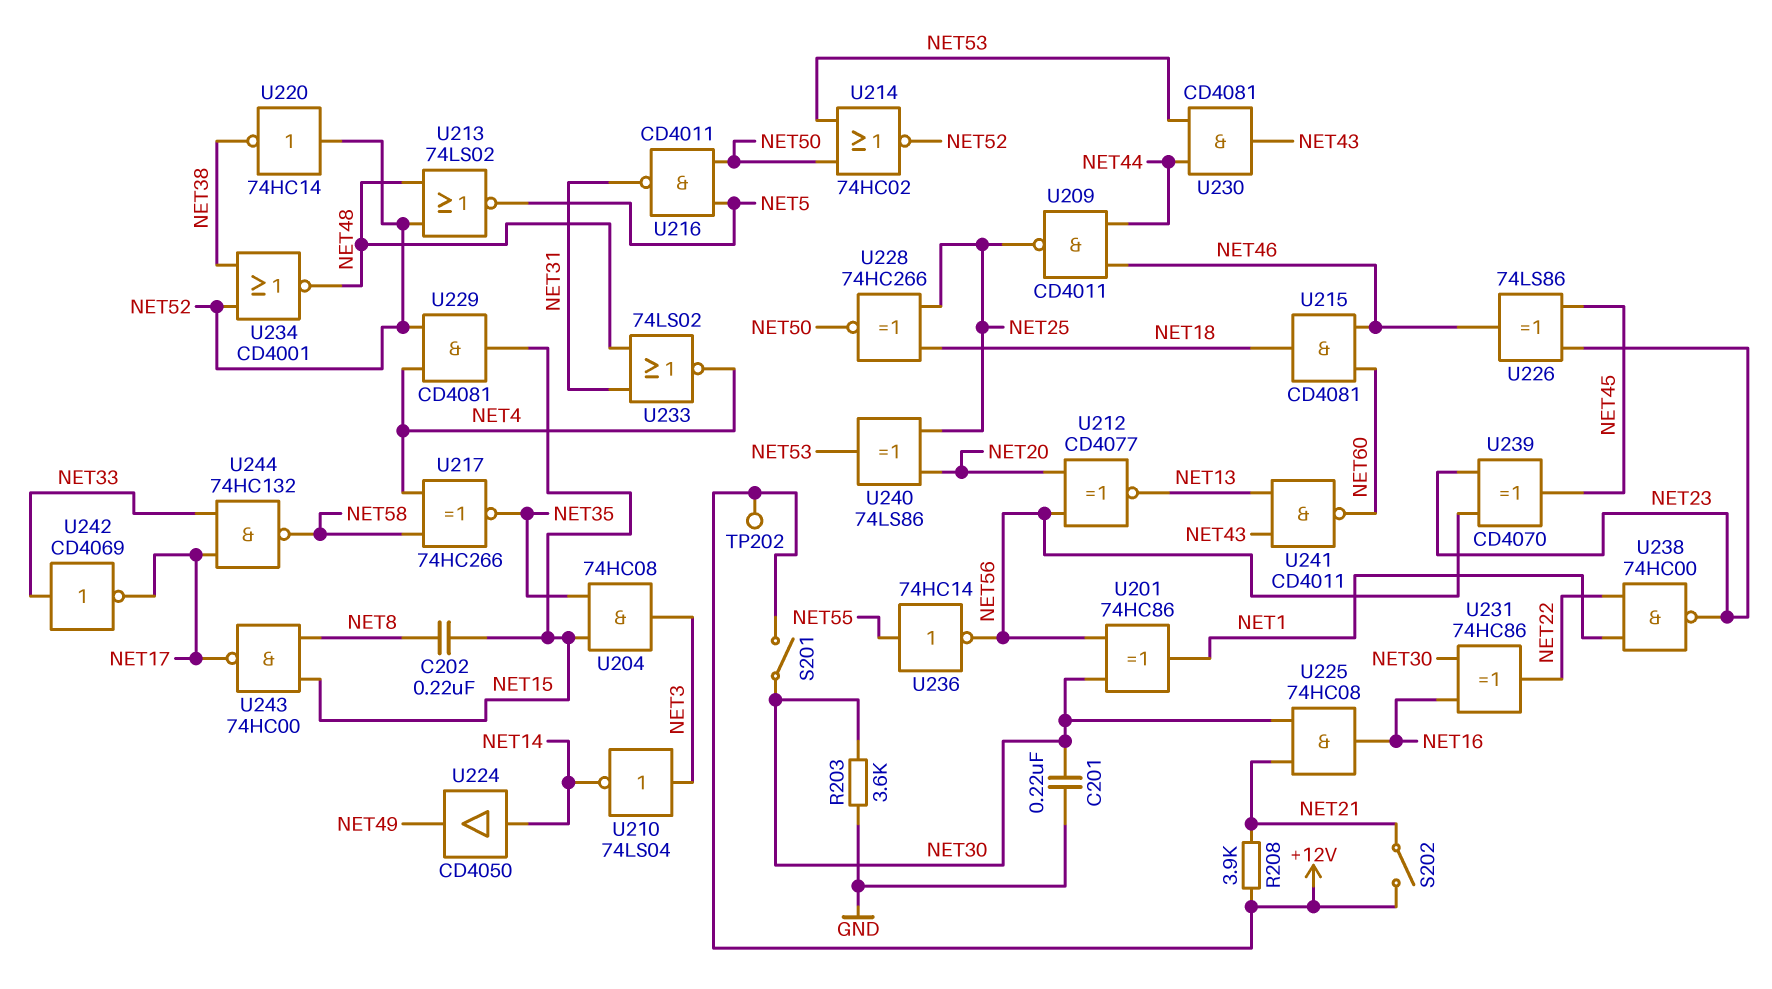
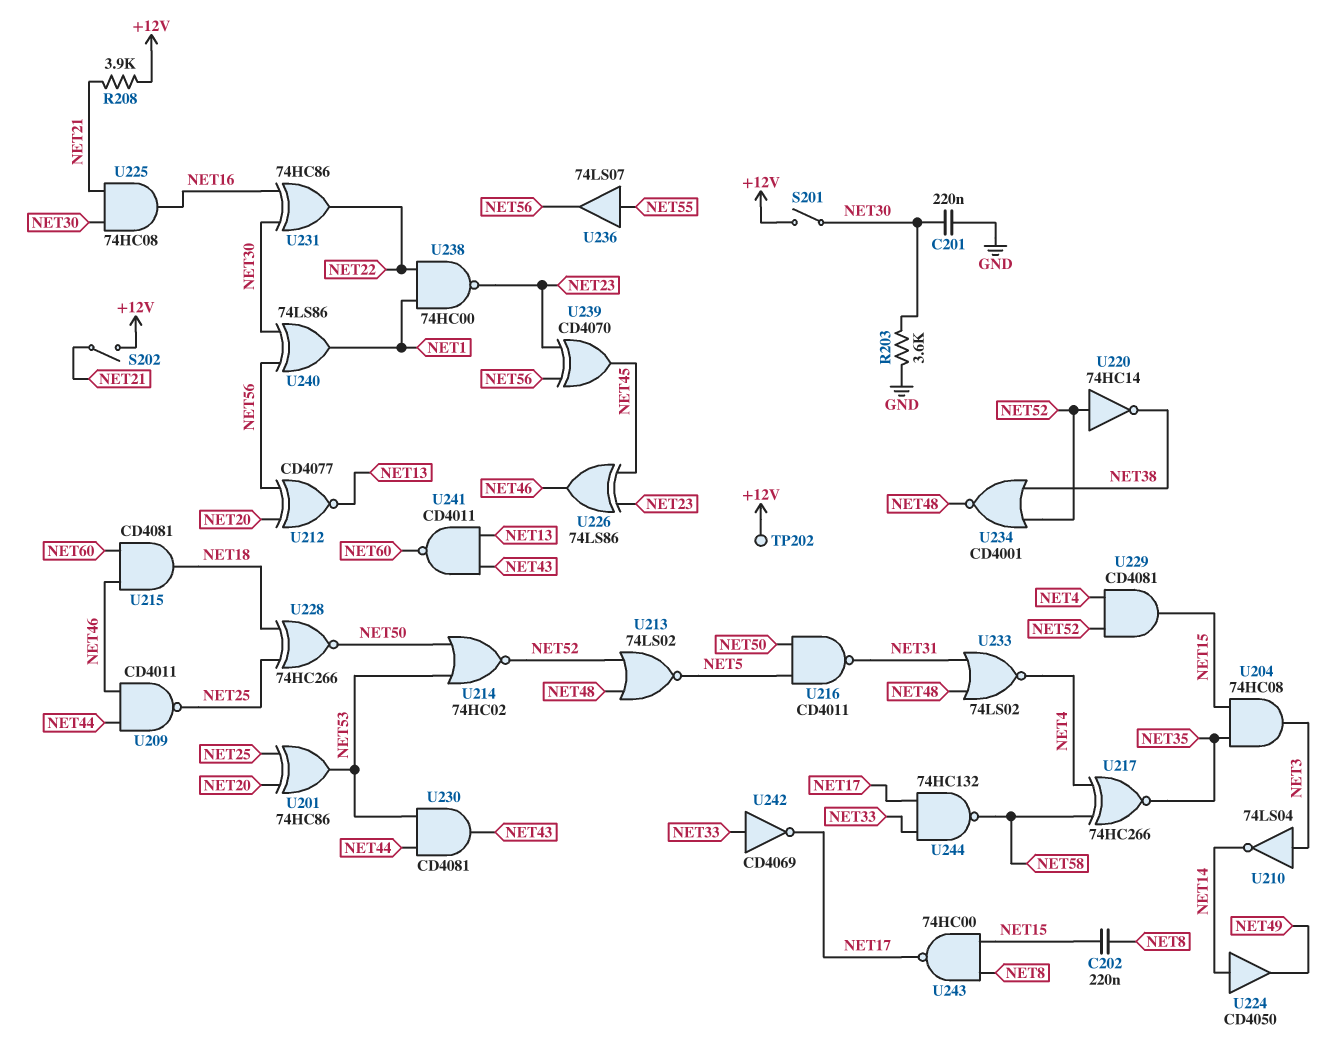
U201: XOR 74HC86 (in NET30, in NET56, out NET1) -> XOR 74HC86 (in NET20, in NET25, out NET53)
U236: NOT 74HC14 (in NET55, out NET56) -> buffer 74LS07 (in NET55, out NET56)
U240: XOR 74LS86 (in NET20, in NET25, out NET53) -> XOR 74LS86 (in NET30, in NET56, out NET1)

